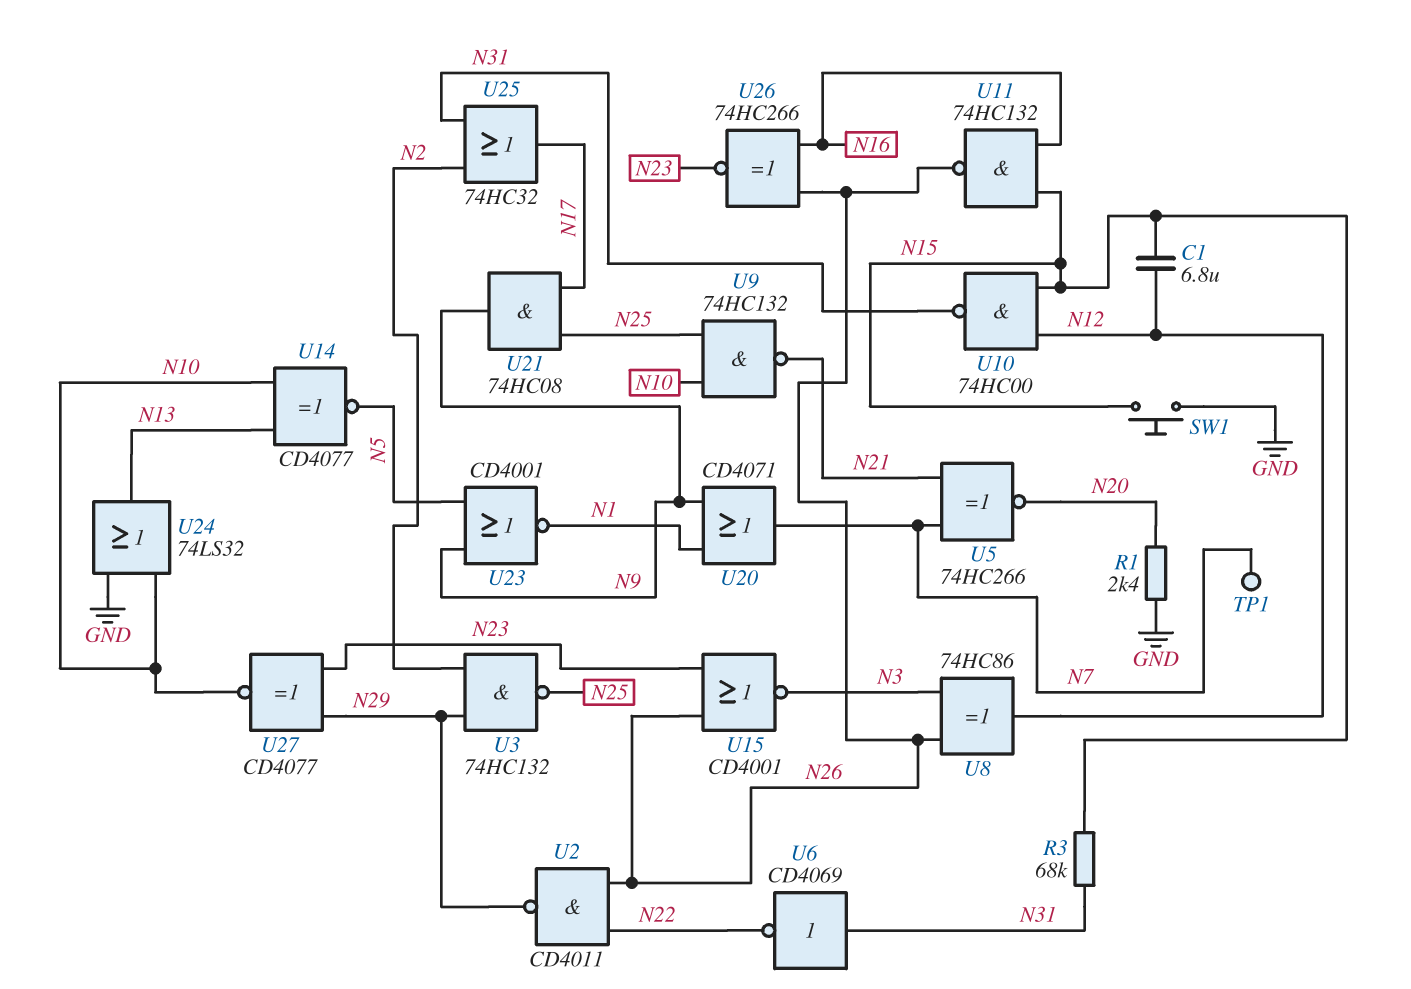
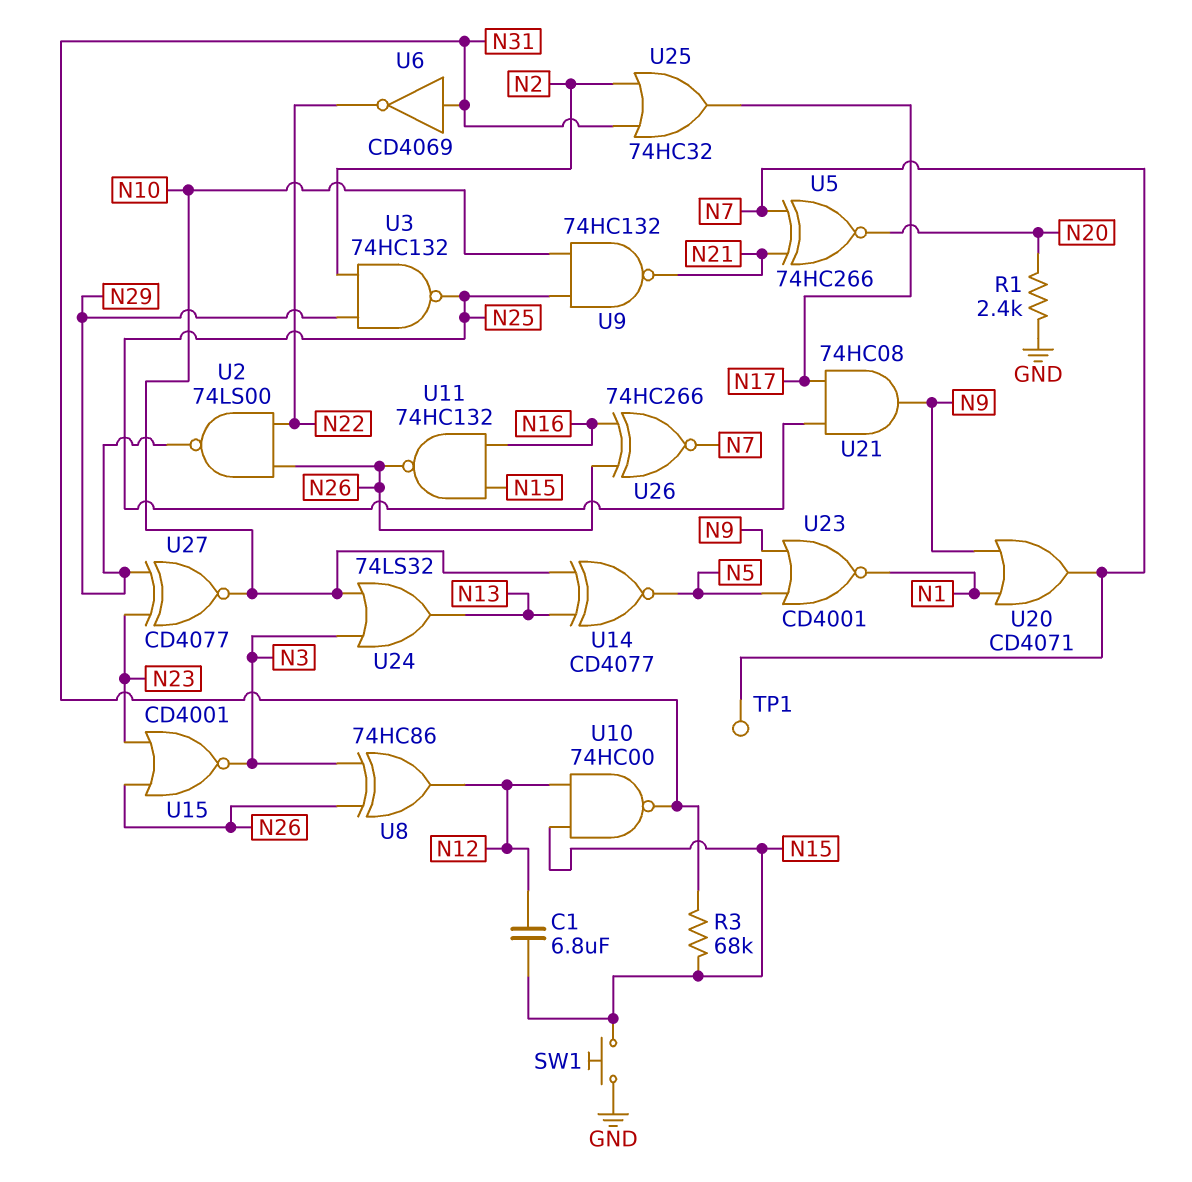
U2: NAND CD4011 (in N22, in N26, out N29) -> NAND 74LS00 (in N22, in N26, out N29)
U24: OR 74LS32 (in GND, in N10, out N13) -> OR 74LS32 (in N3, in N10, out N13)
U26: XNOR 74HC266 (in N16, in N26, out N23) -> XNOR 74HC266 (in N16, in N26, out N7)

